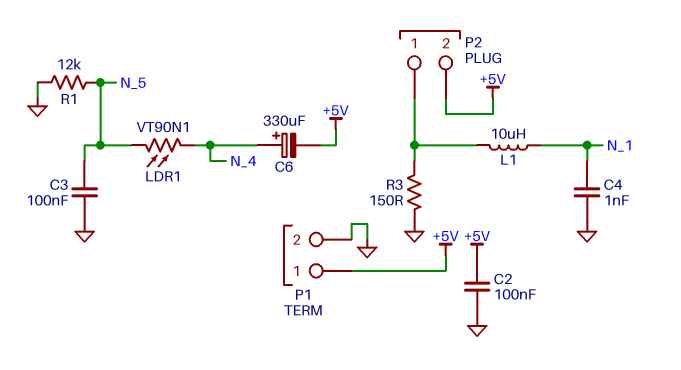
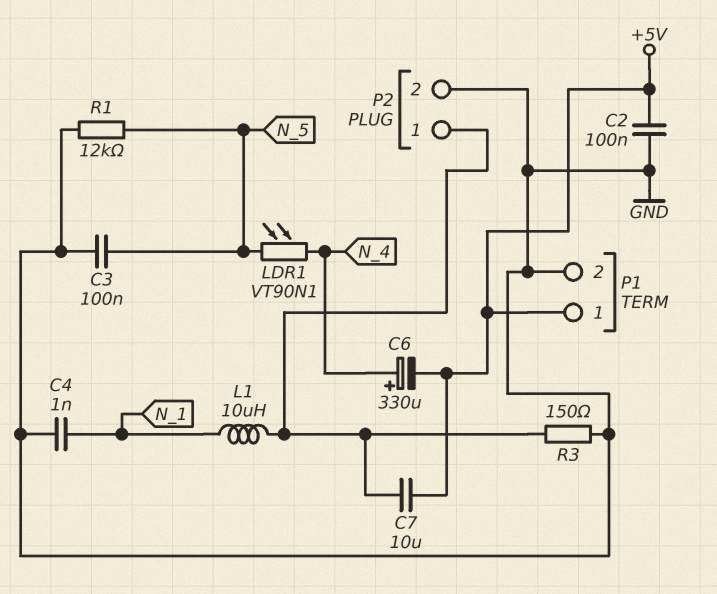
C7: none -> 10uF (+5V, P2/1)
P2 pin 2: +5V -> GND

